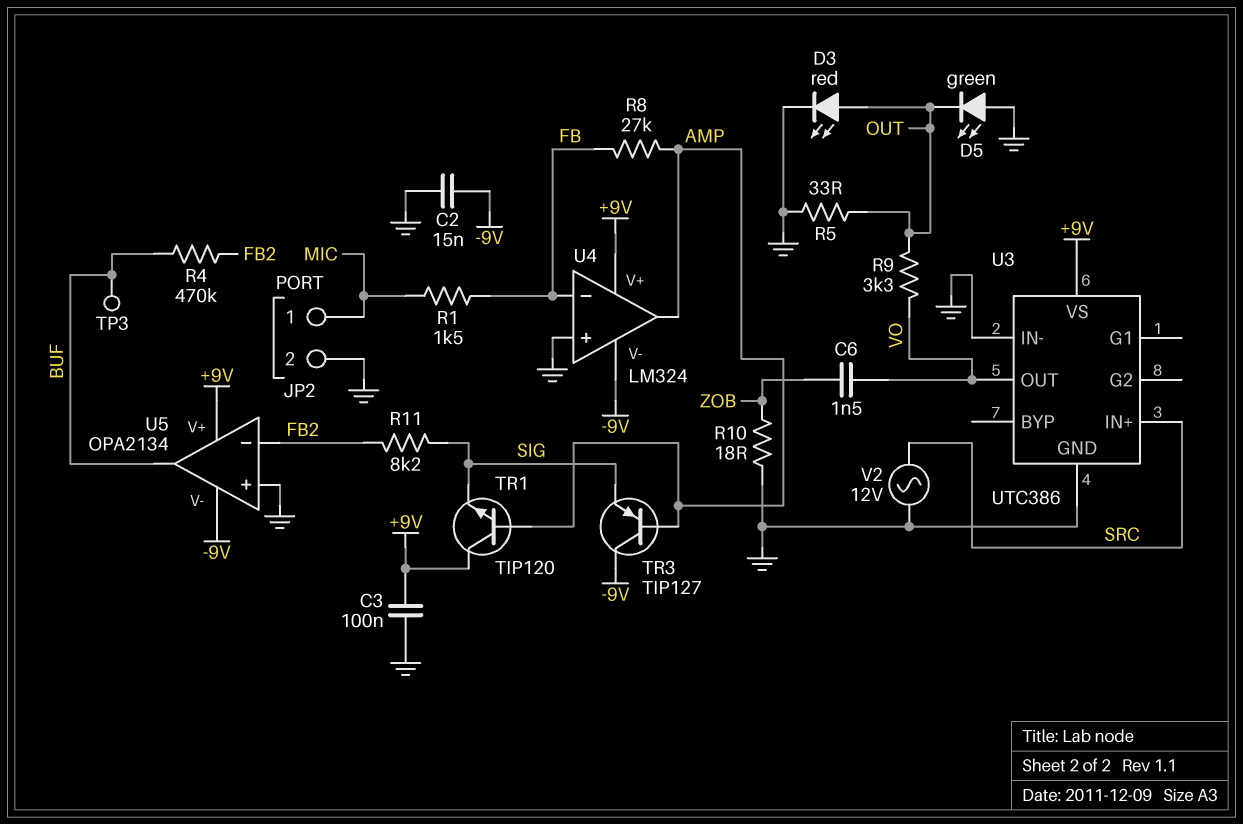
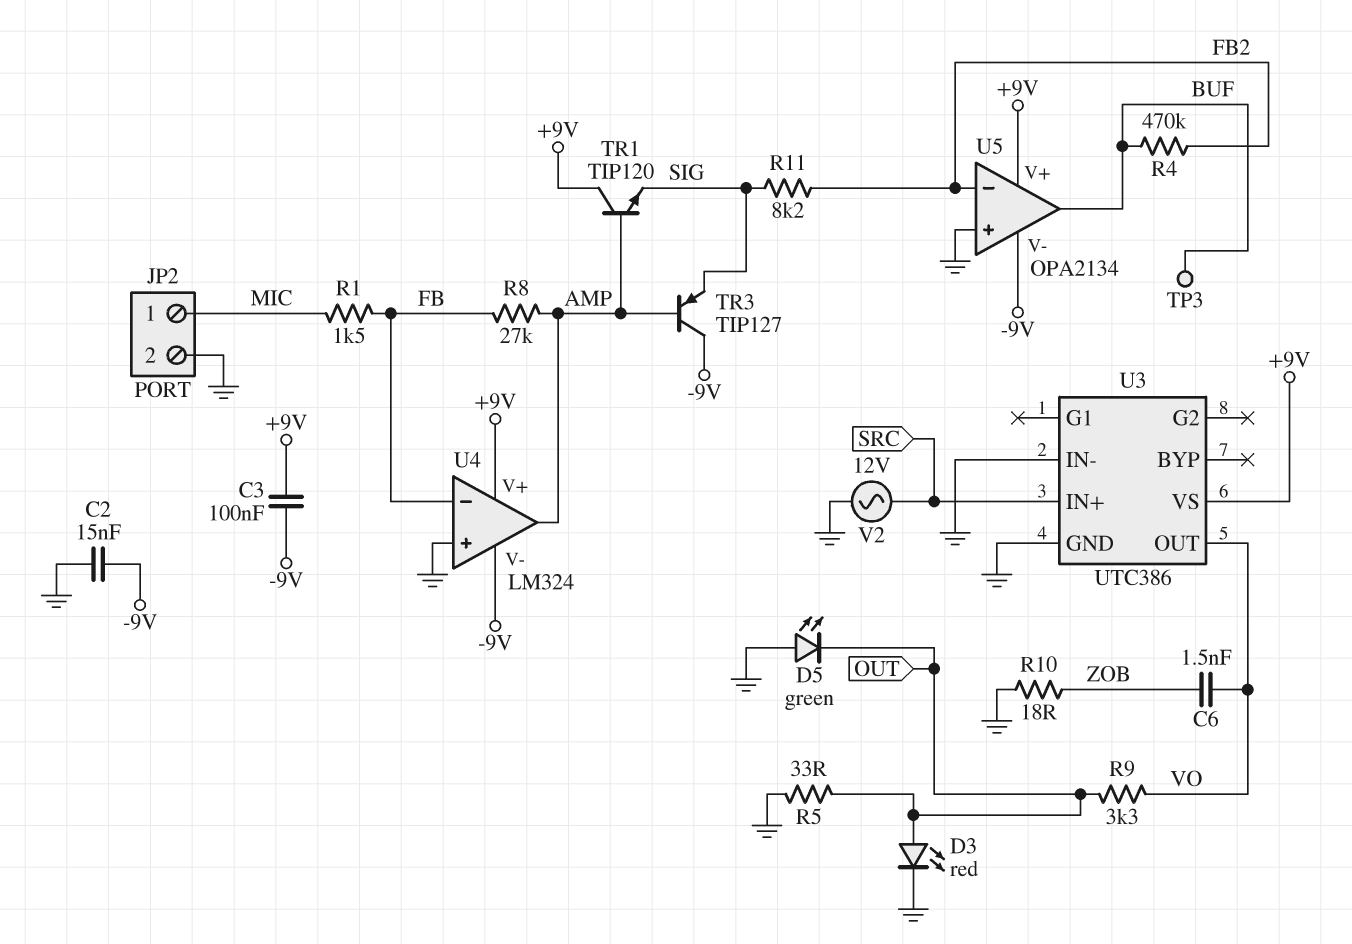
C3: 100nF (+9V, GND) -> 100nF (+9V, -9V)

